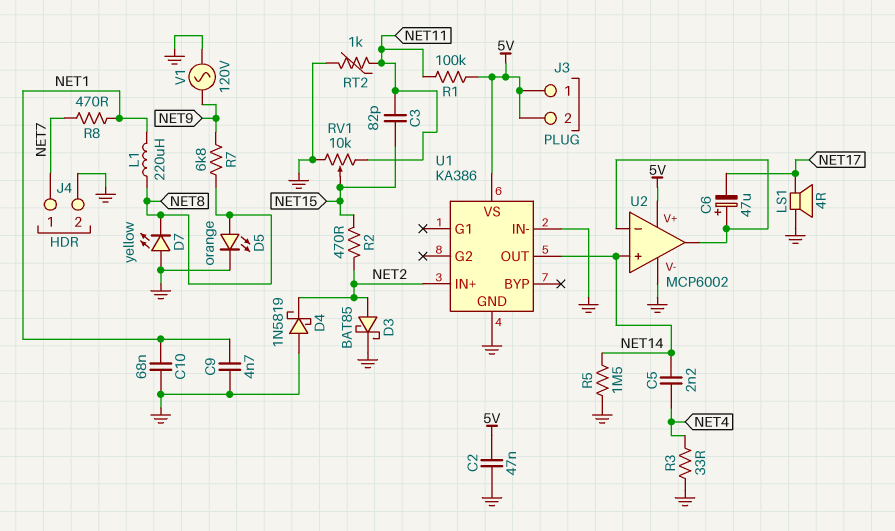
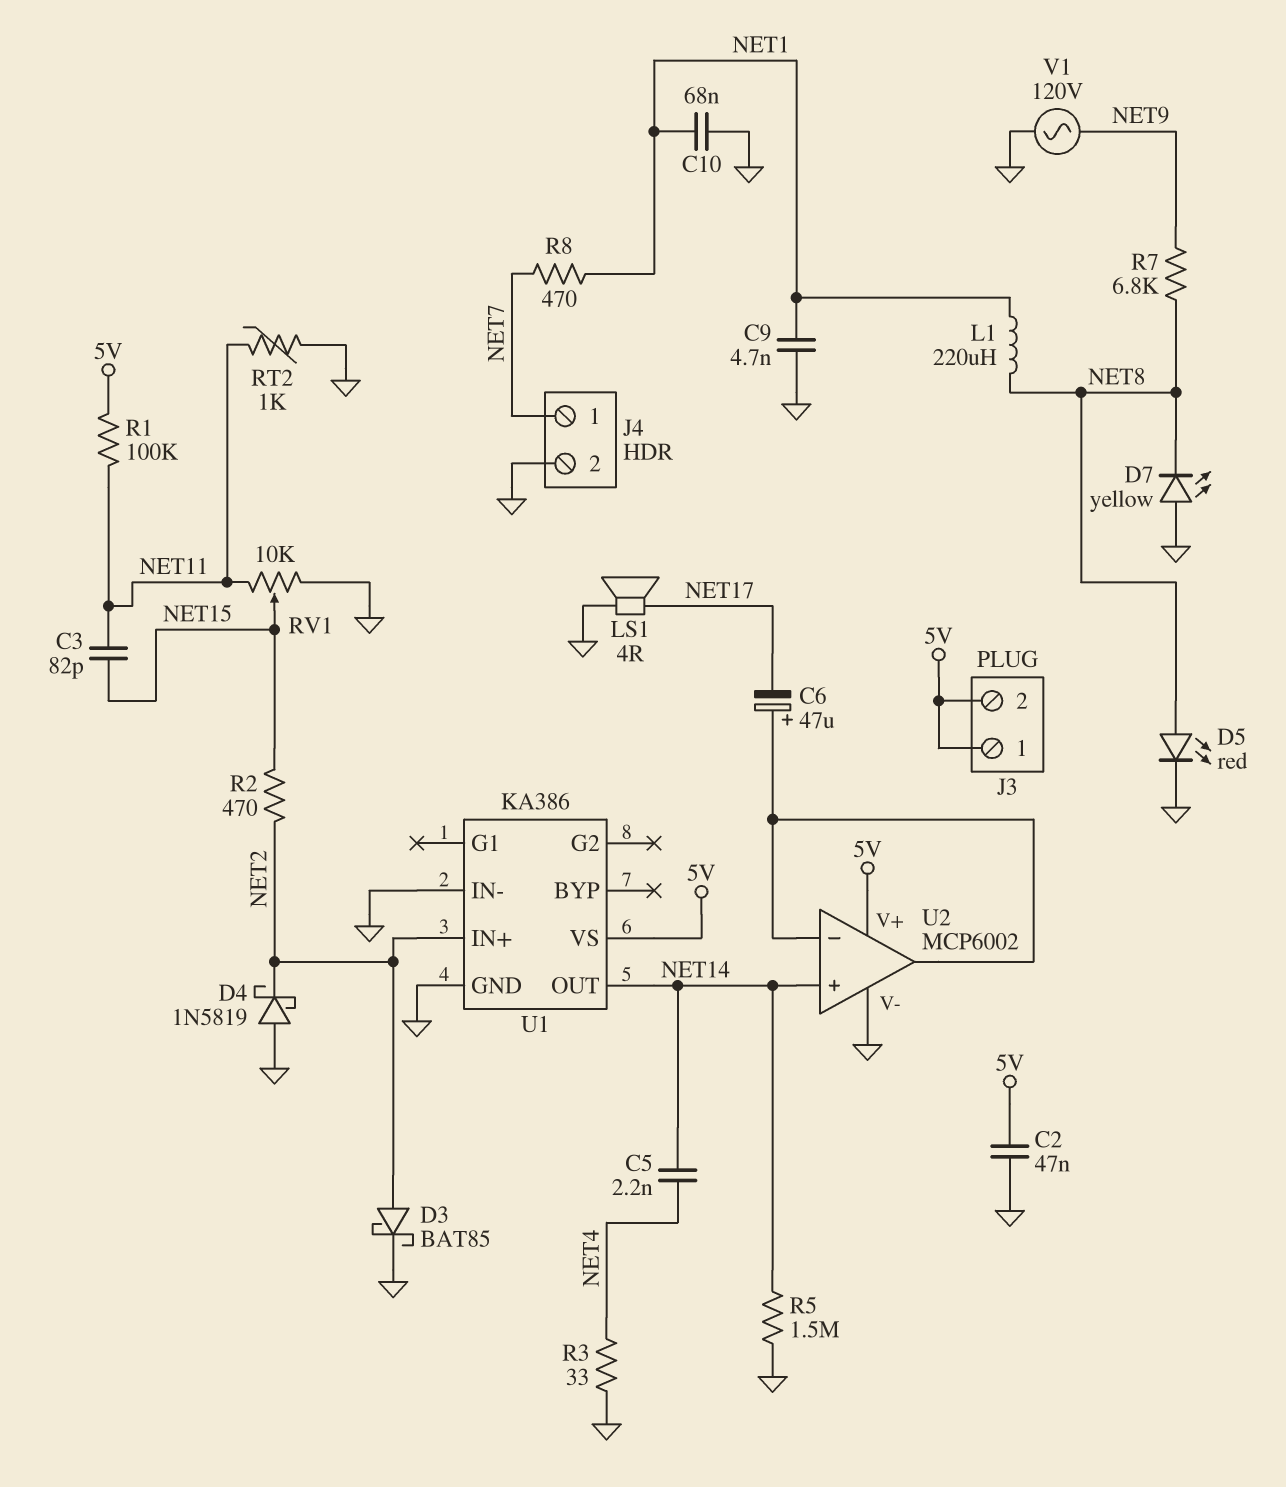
D5: LED orange (A NET8, K GND) -> LED red (A NET8, K GND)

